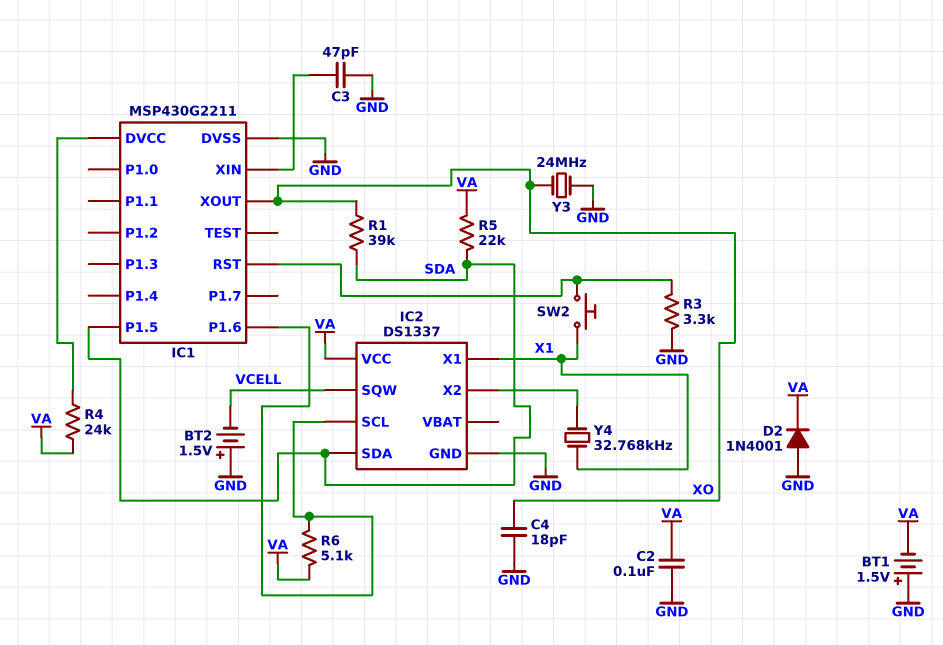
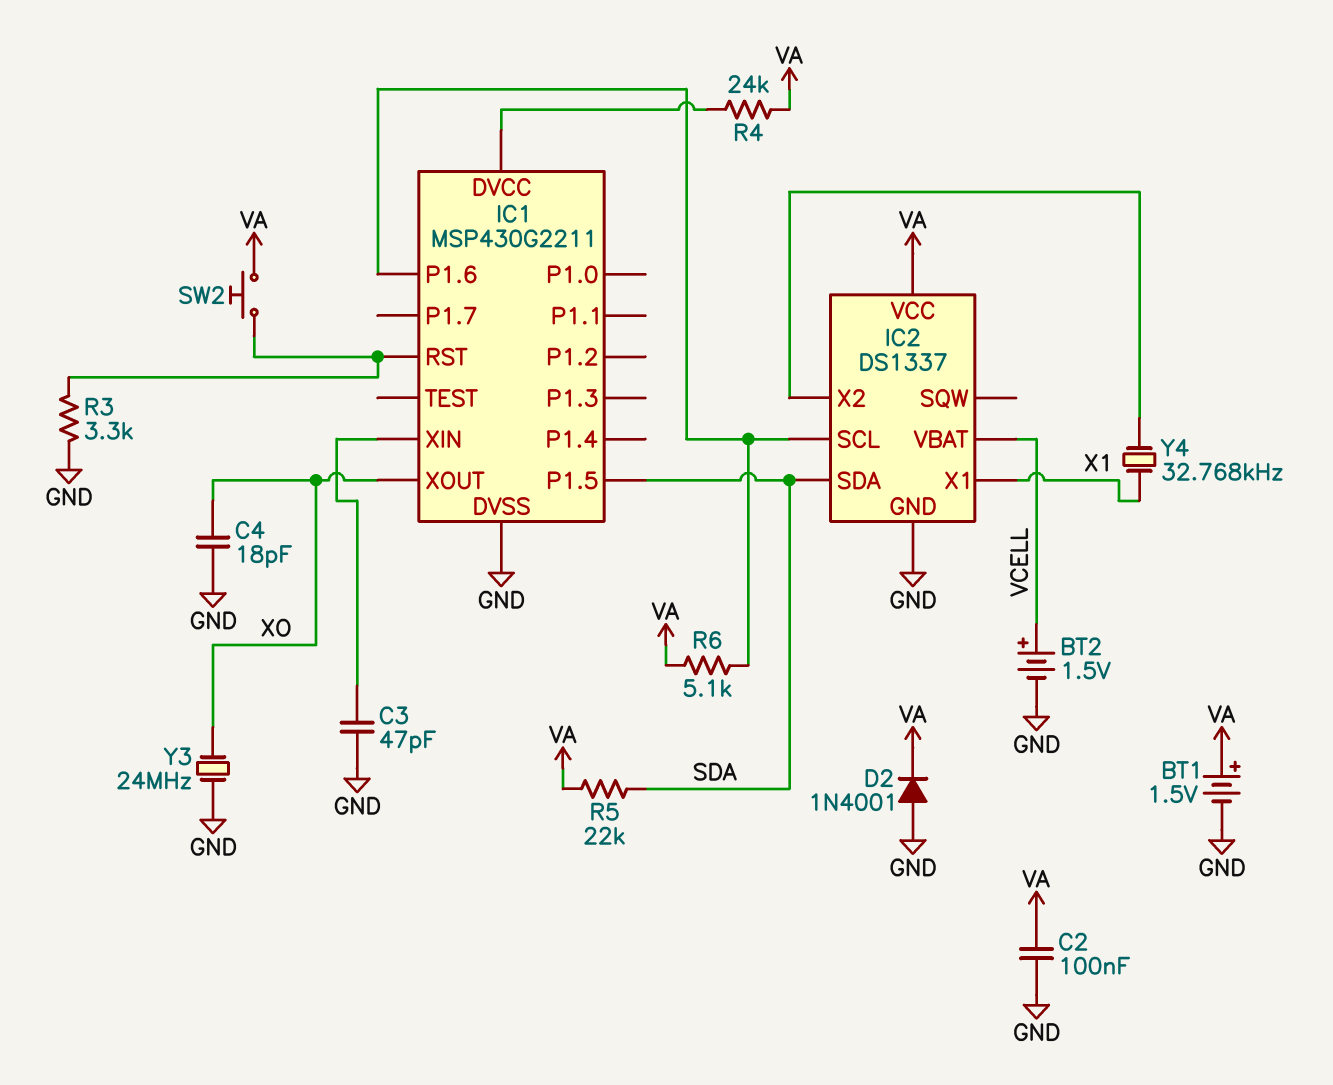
BT1: 1.5V (plus GND, minus VA) -> 1.5V (plus VA, minus GND)
BT2: 1.5V (plus GND, minus VCELL) -> 1.5V (plus VCELL, minus GND)
IC2 pin SQW: VCELL -> none
IC2 pin VBAT: none -> VCELL
R1: 39k (SDA, XO) -> none
SW2: button (IC1/RST, X1) -> button (IC1/RST, VA)

